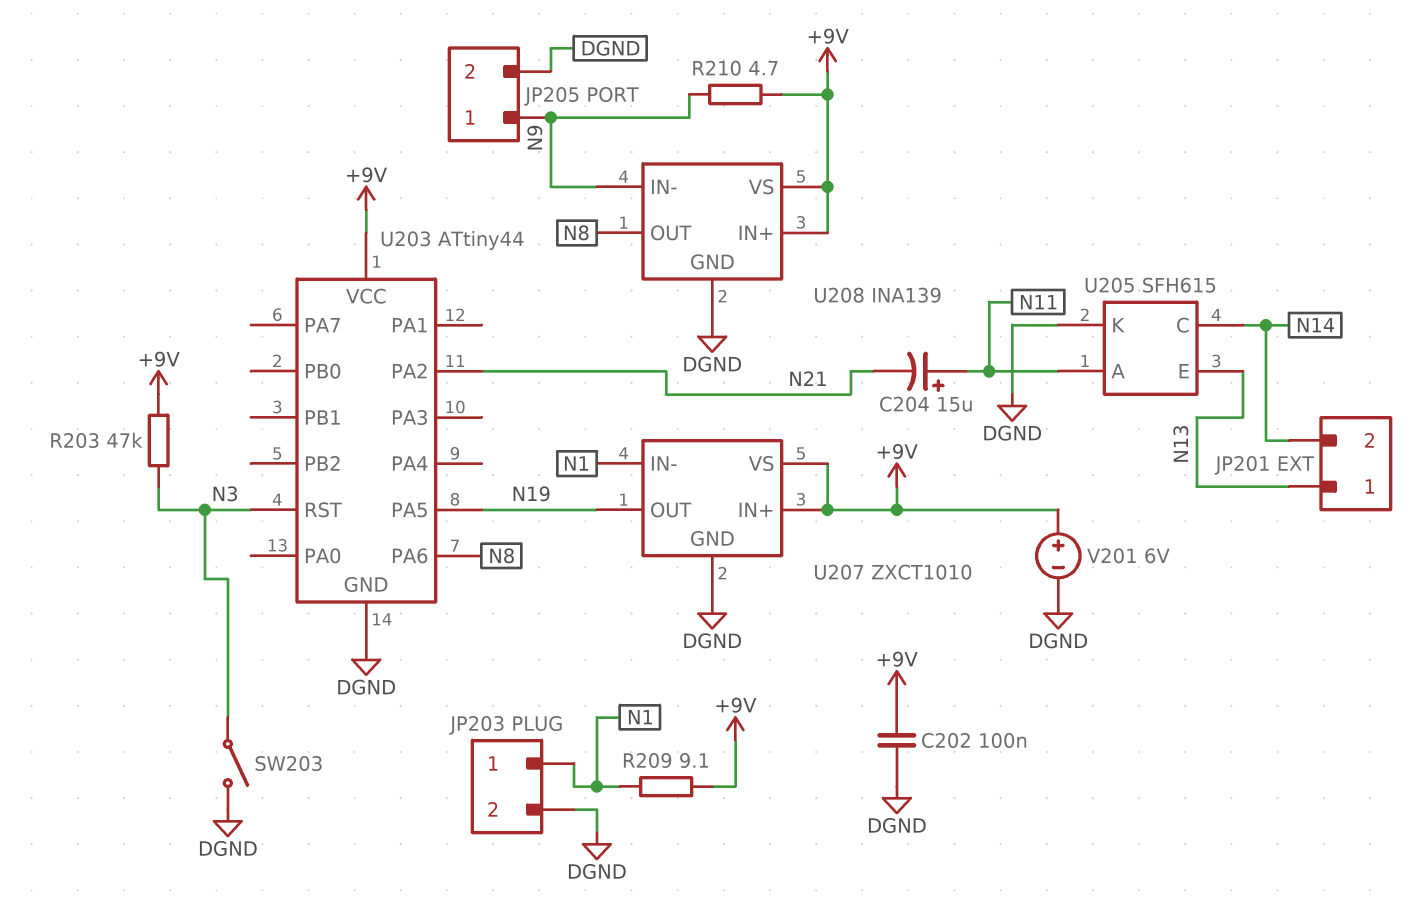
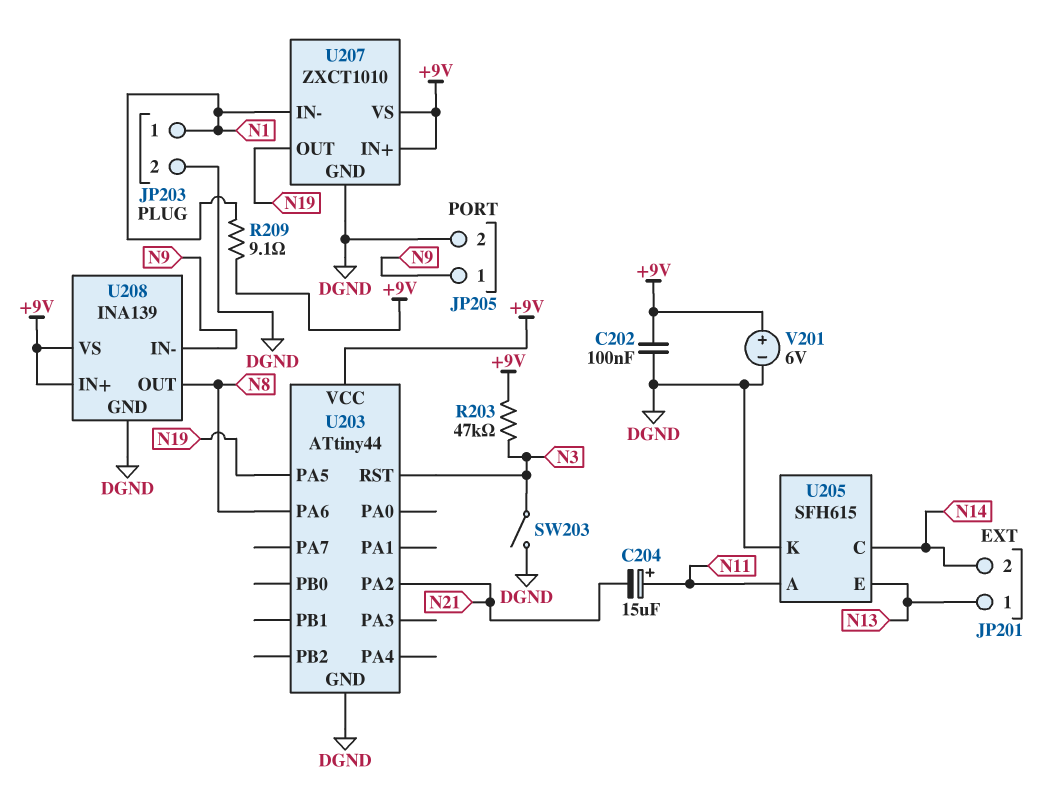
R210: 4.7 (+9V, N9) -> none

